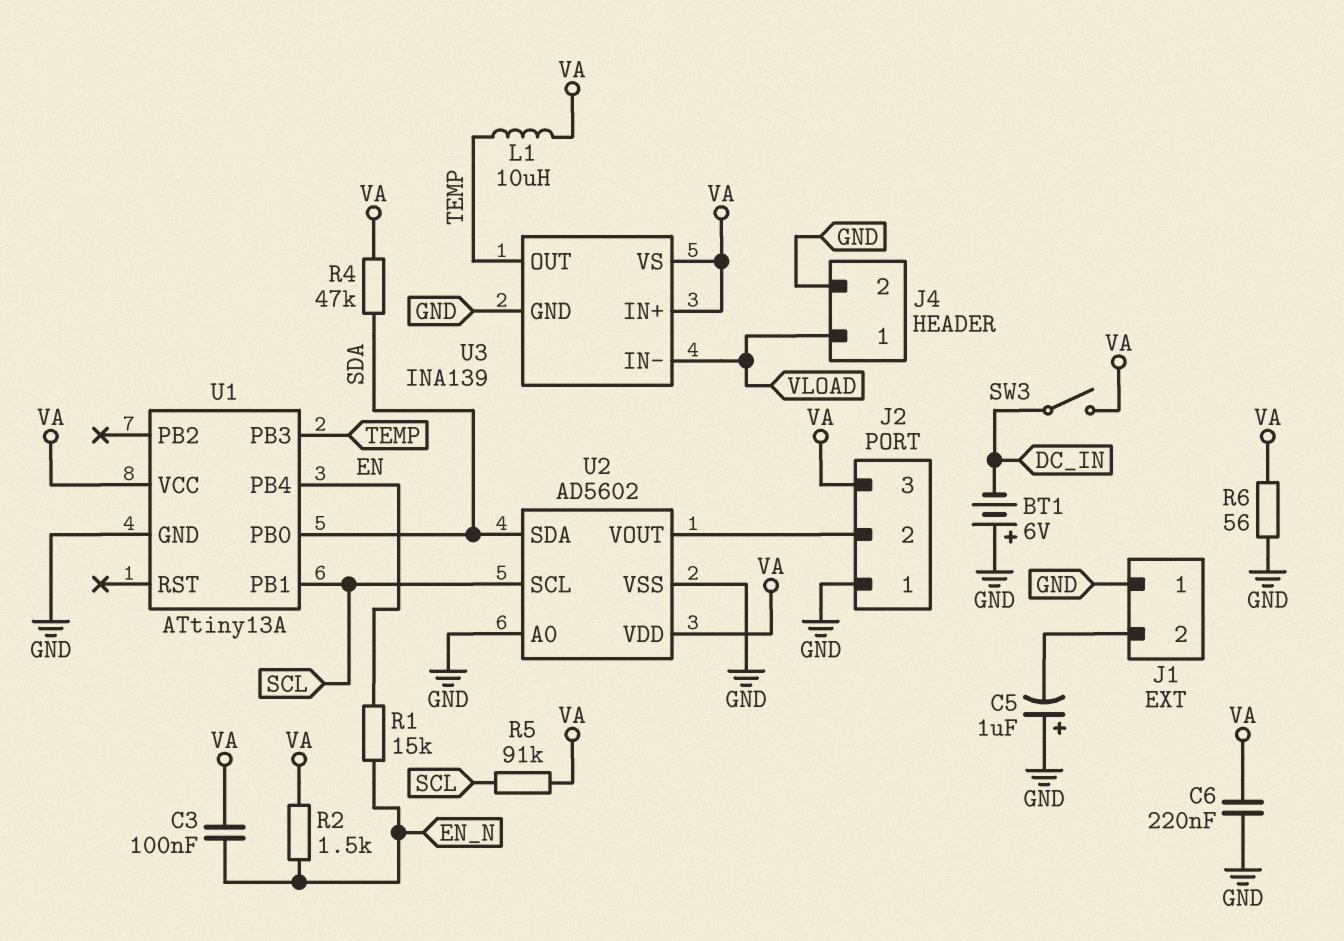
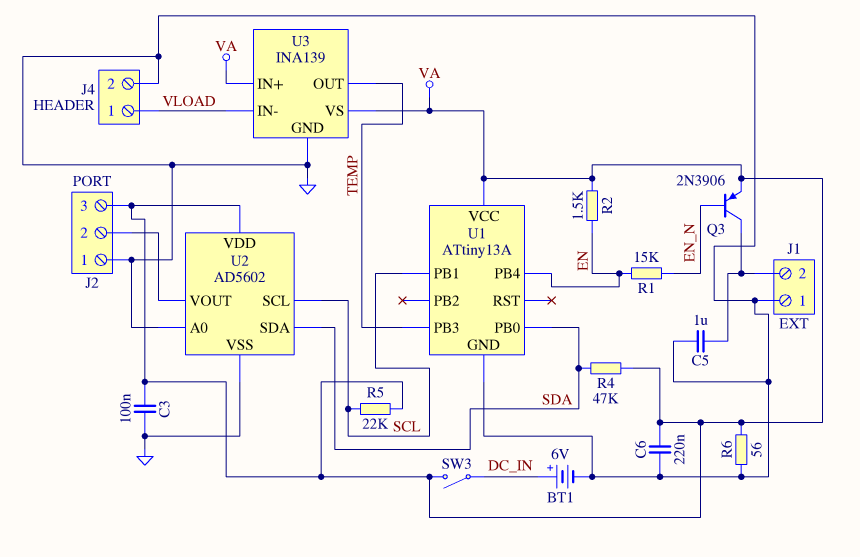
BT1: 6V (plus GND, minus DC_IN) -> 6V (plus DC_IN, minus GND)
C3: 100nF (EN_N, VA) -> 100nF (GND, VA)
C5: 1uF (plus GND, minus J1/2) -> 1uF (GND, J1/2)
L1: 10uH (TEMP, VA) -> none
Q3: none -> PNP 2N3906 (B EN_N, C J1/2, E VA)
R2: 1.5k (EN_N, VA) -> 1.5k (EN, VA)
R5: 91k (SCL, VA) -> 22k (SCL, VA)

